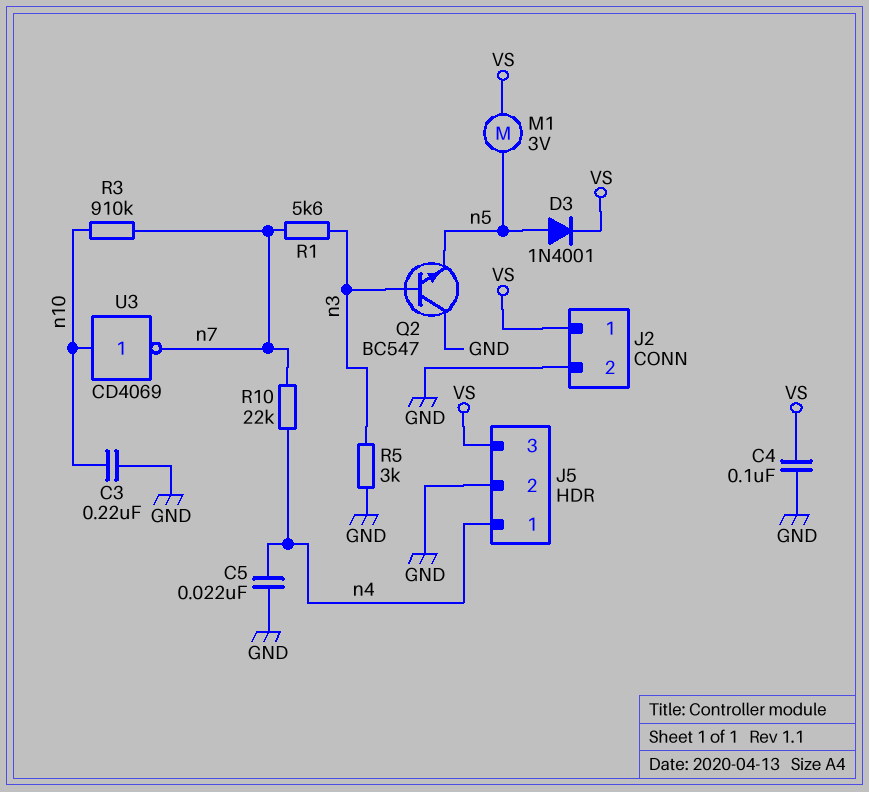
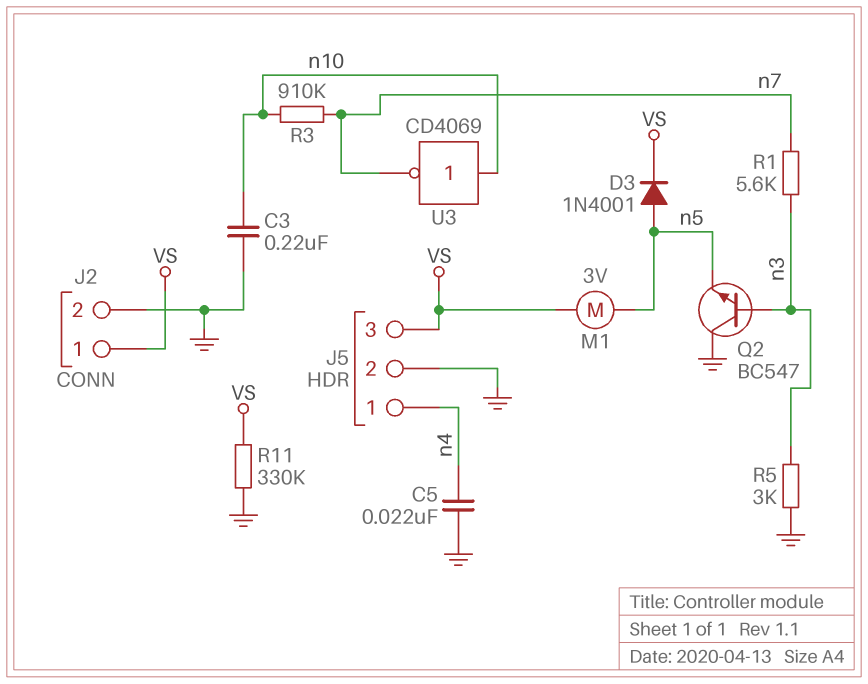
C4: 100nF (GND, VS) -> none
R10: 22k (n4, n7) -> none
R11: none -> 330k (GND, VS)

